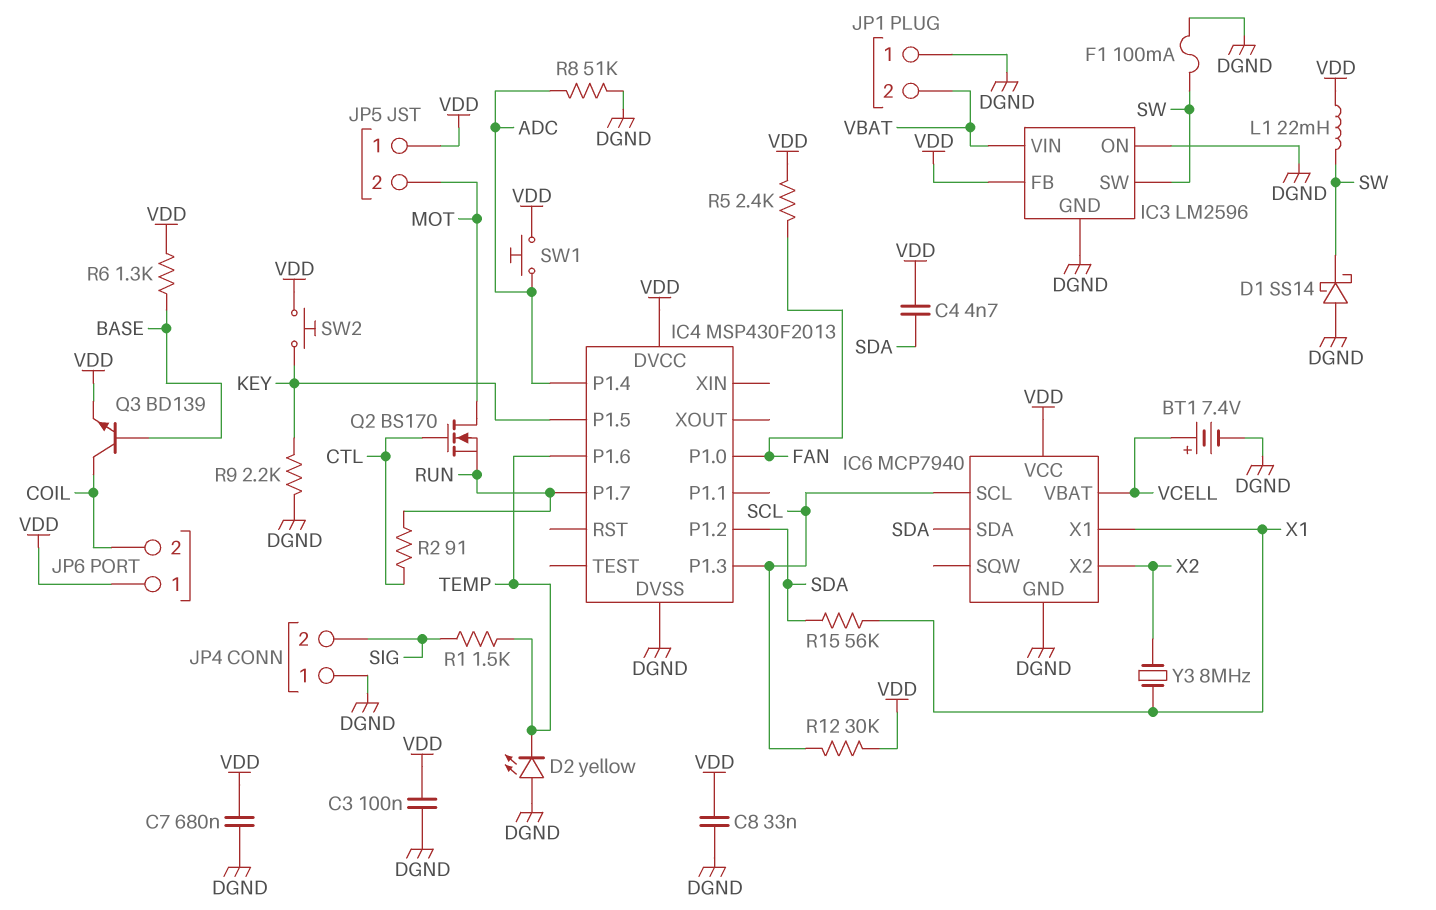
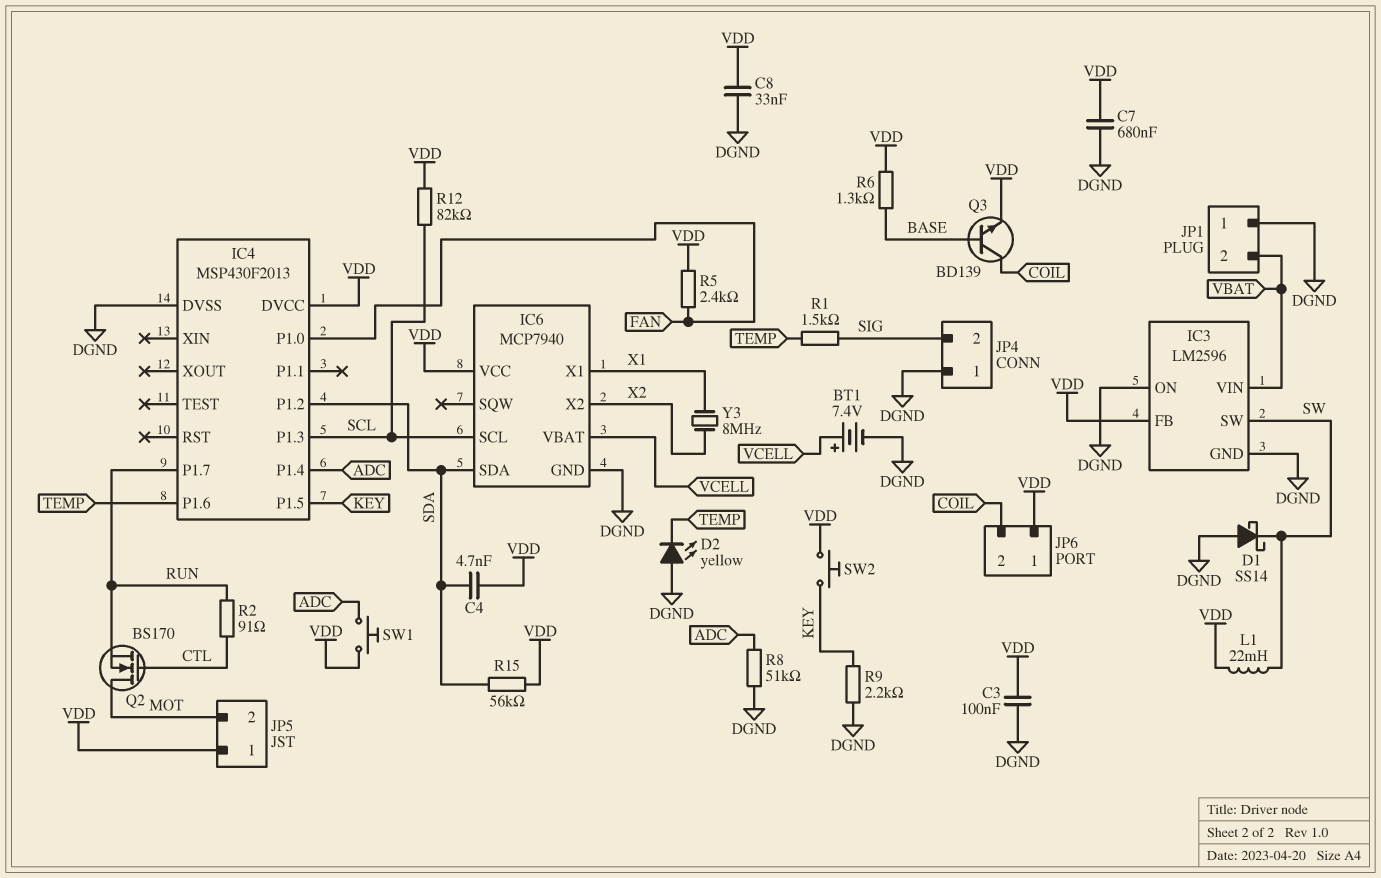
F1: 100mA (DGND, SW) -> none
R12: 30k (SCL, VDD) -> 82k (SCL, VDD)
R15: 56k (SDA, X1) -> 56k (SDA, VDD)

